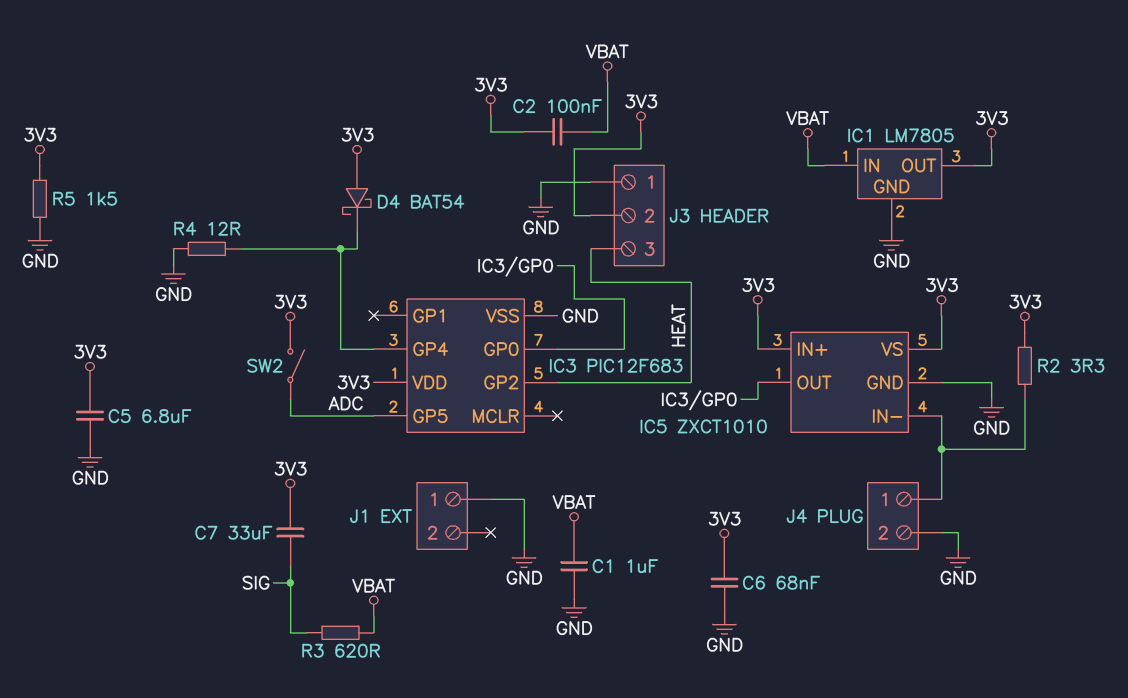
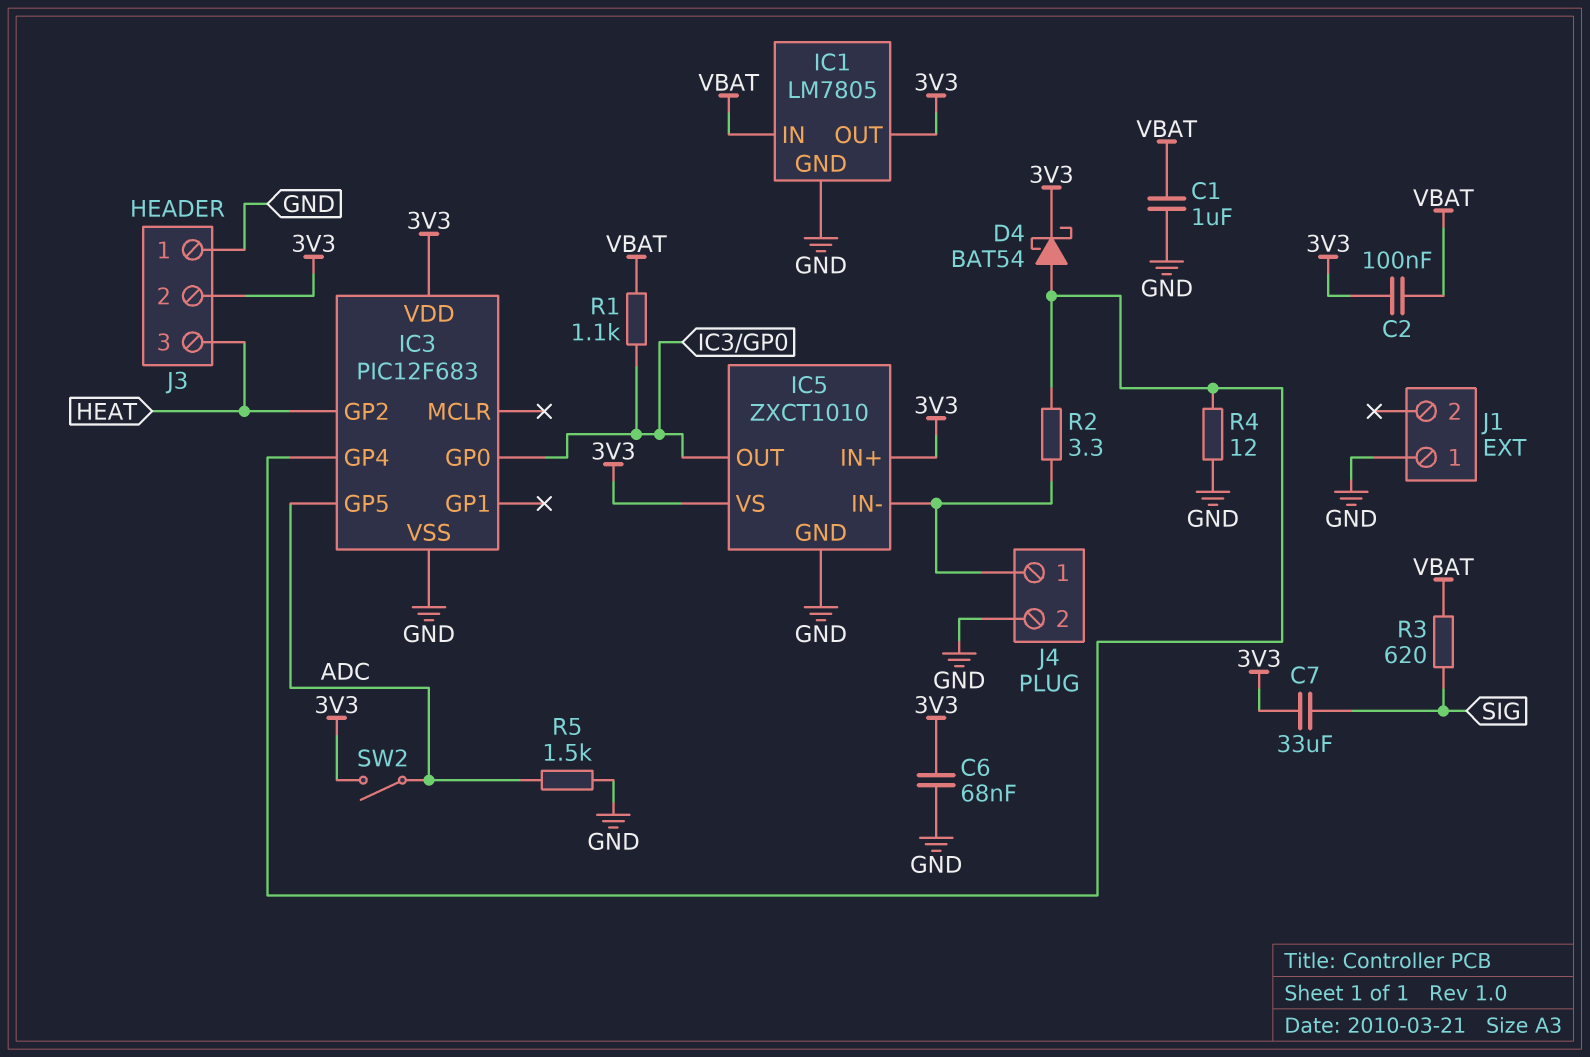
C5: 6.8uF (3V3, GND) -> none
D4: schottky BAT54 (A 3V3, K IC3/GP4) -> schottky BAT54 (A IC3/GP4, K 3V3)
R1: none -> 1.1k (IC3/GP0, VBAT)
R2: 3.3 (3V3, IC5/IN-) -> 3.3 (IC3/GP4, IC5/IN-)
R5: 1.5k (3V3, GND) -> 1.5k (ADC, GND)

